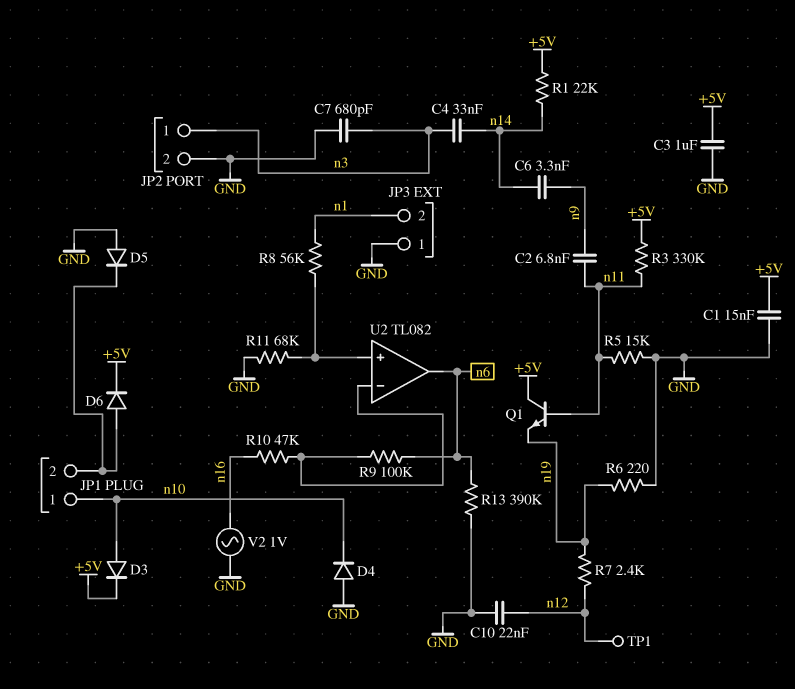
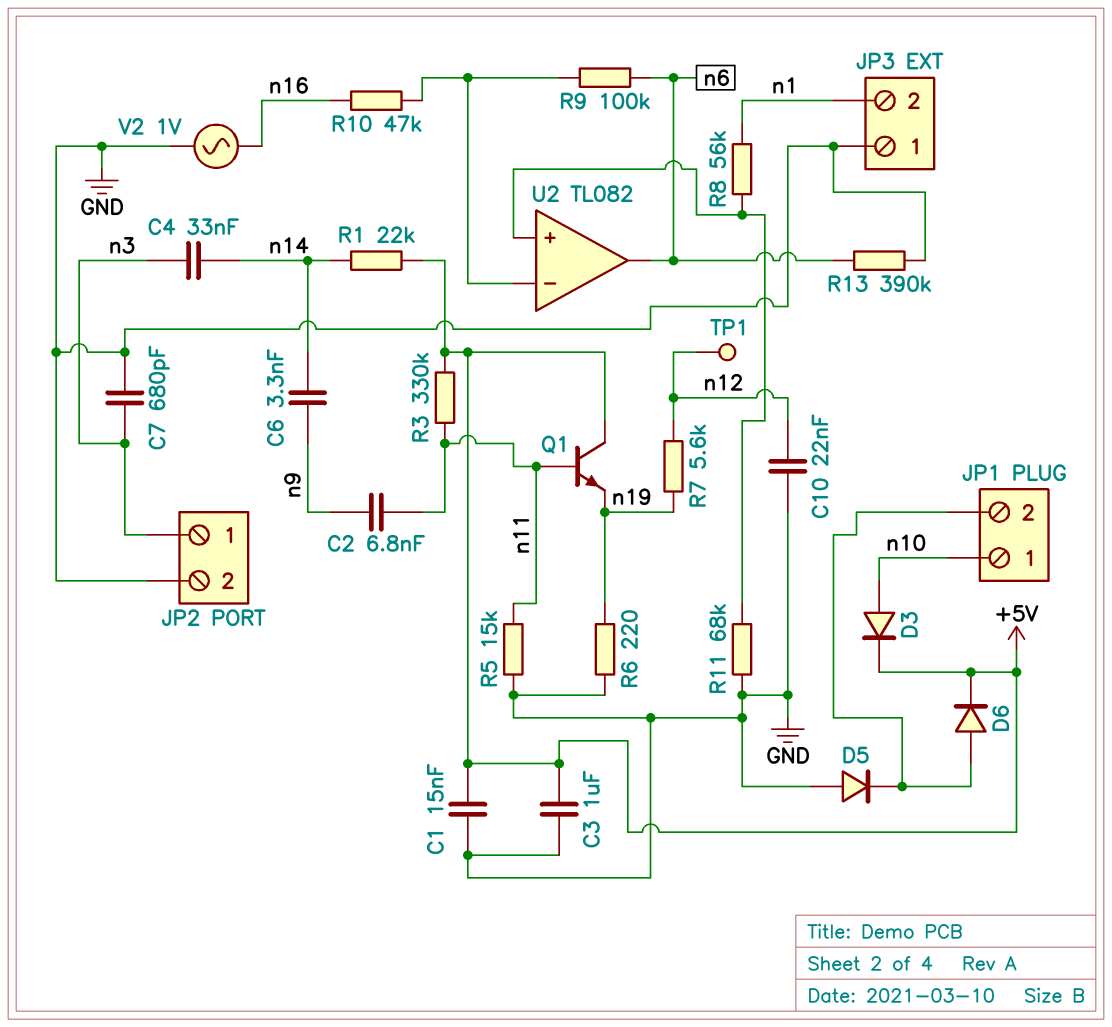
D4: diode (A GND, K n10) -> none
R7: 2.4k (n12, n19) -> 5.6k (n12, n19)

